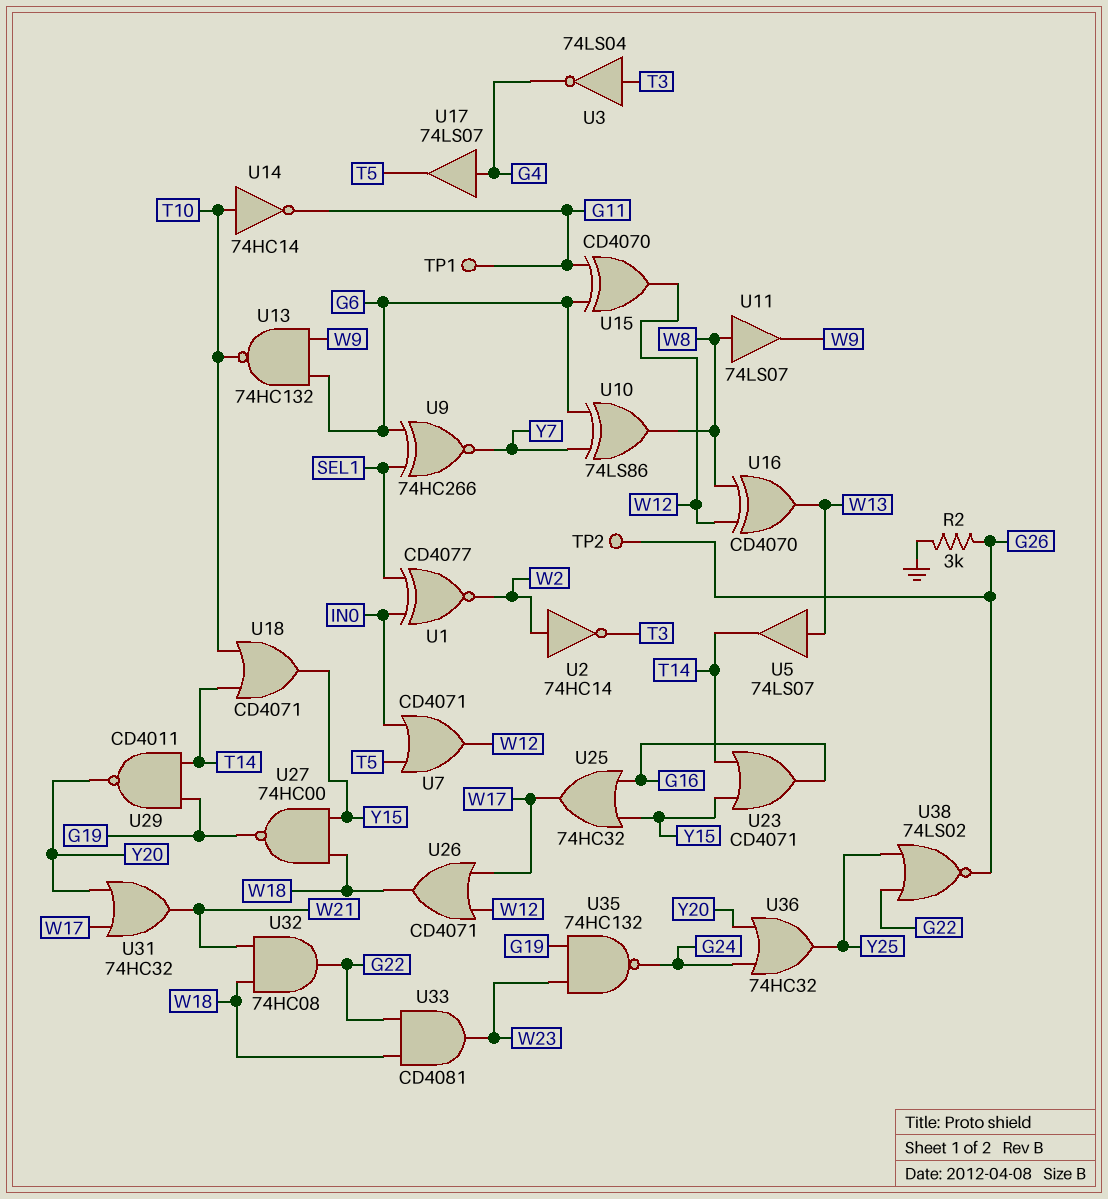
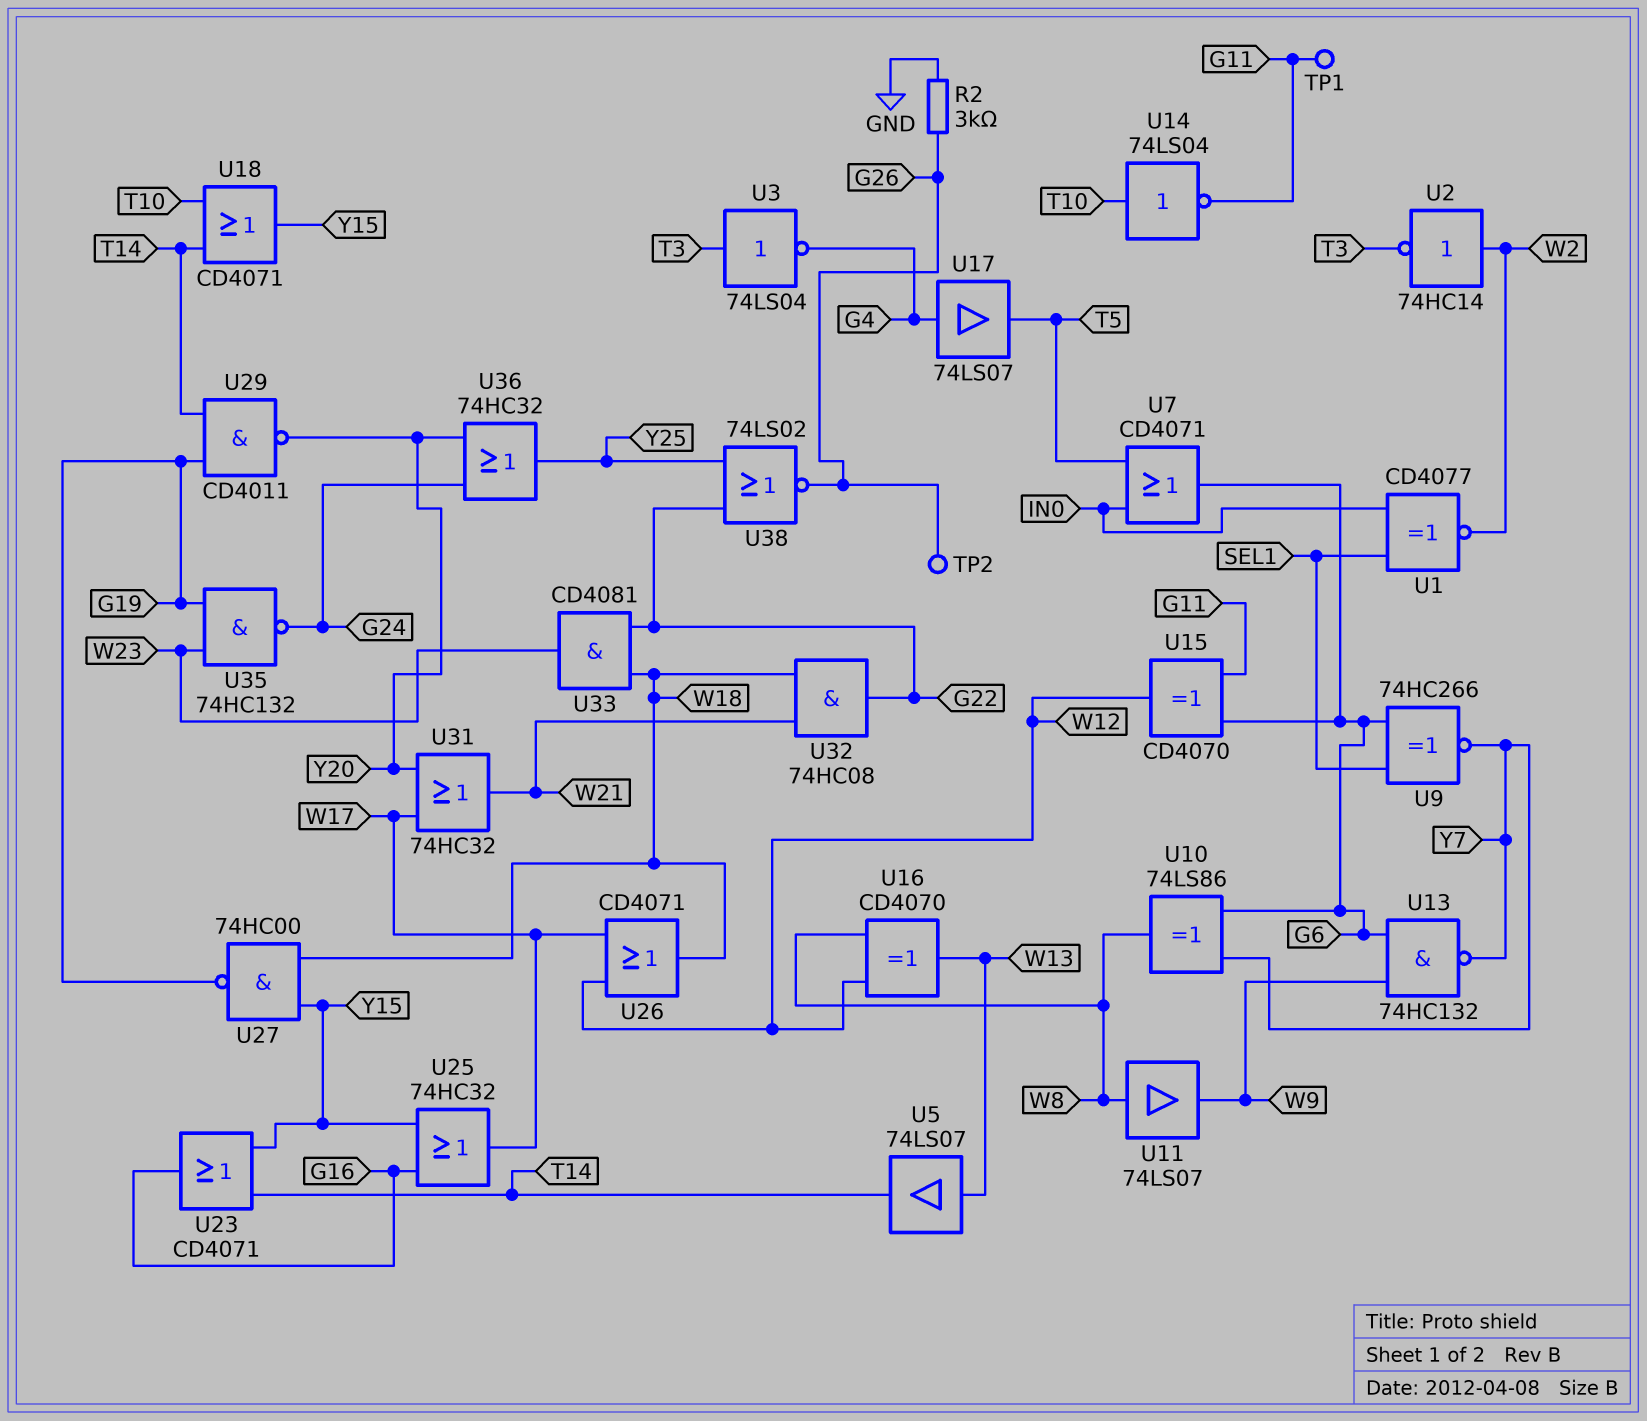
U7: OR CD4071 (in IN0, in T5, out W12) -> OR CD4071 (in IN0, in T5, out G6)
U13: NAND 74HC132 (in G6, in W9, out T10) -> NAND 74HC132 (in G6, in W9, out Y7)
U14: NOT 74HC14 (in T10, out G11) -> NOT 74LS04 (in T10, out G11)

